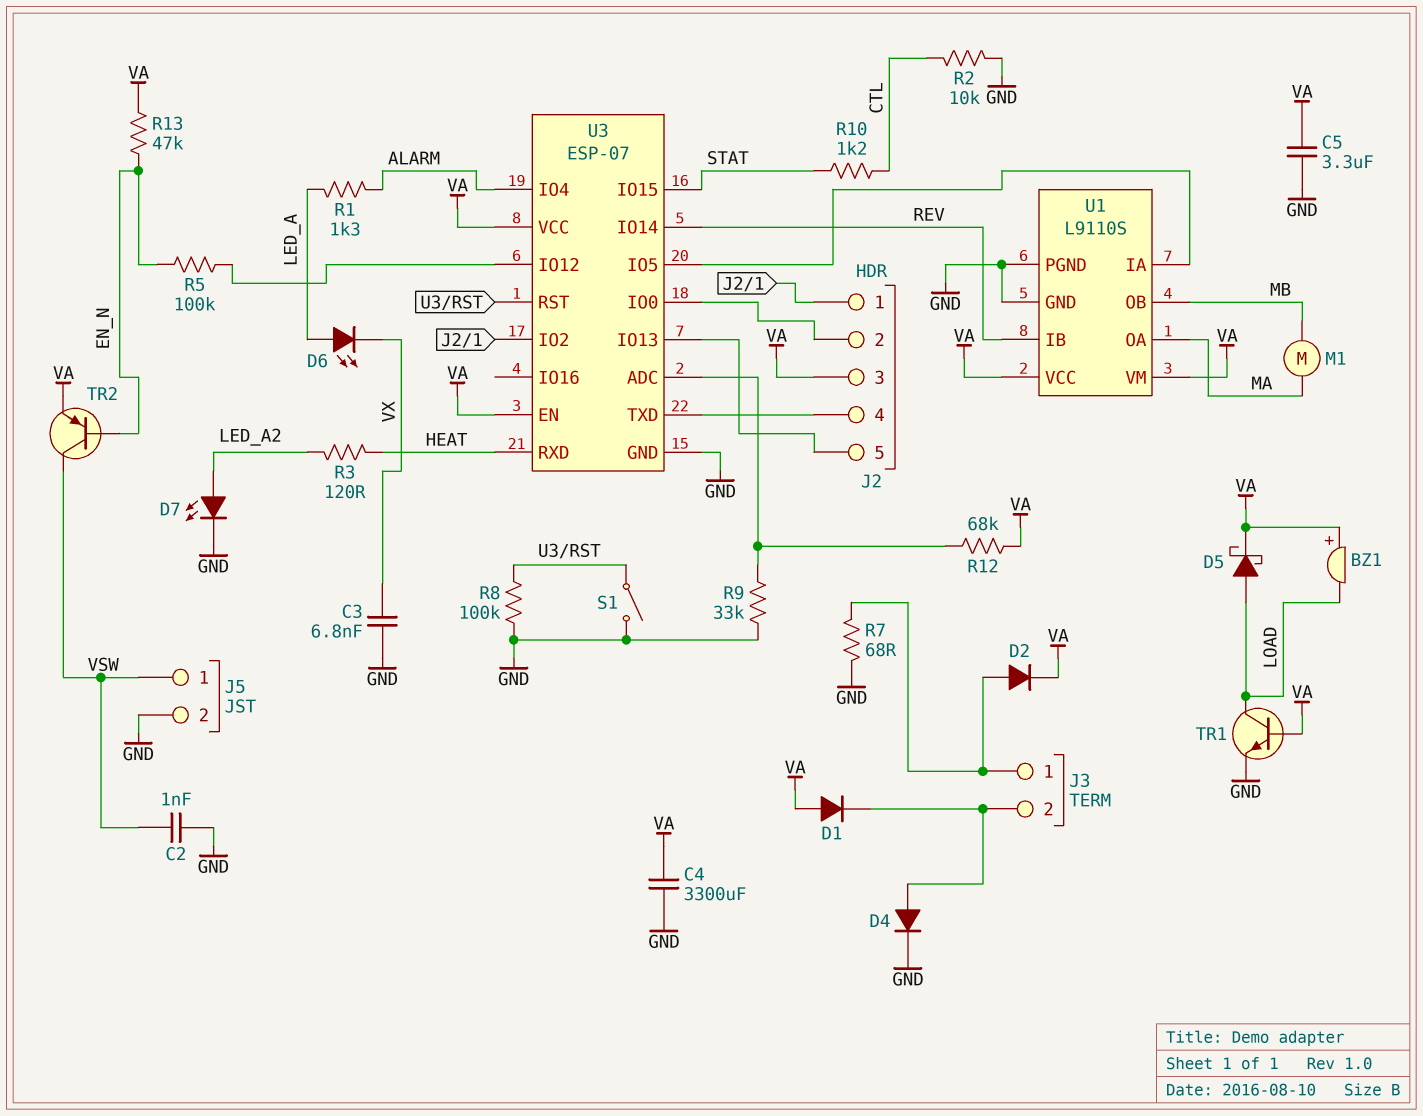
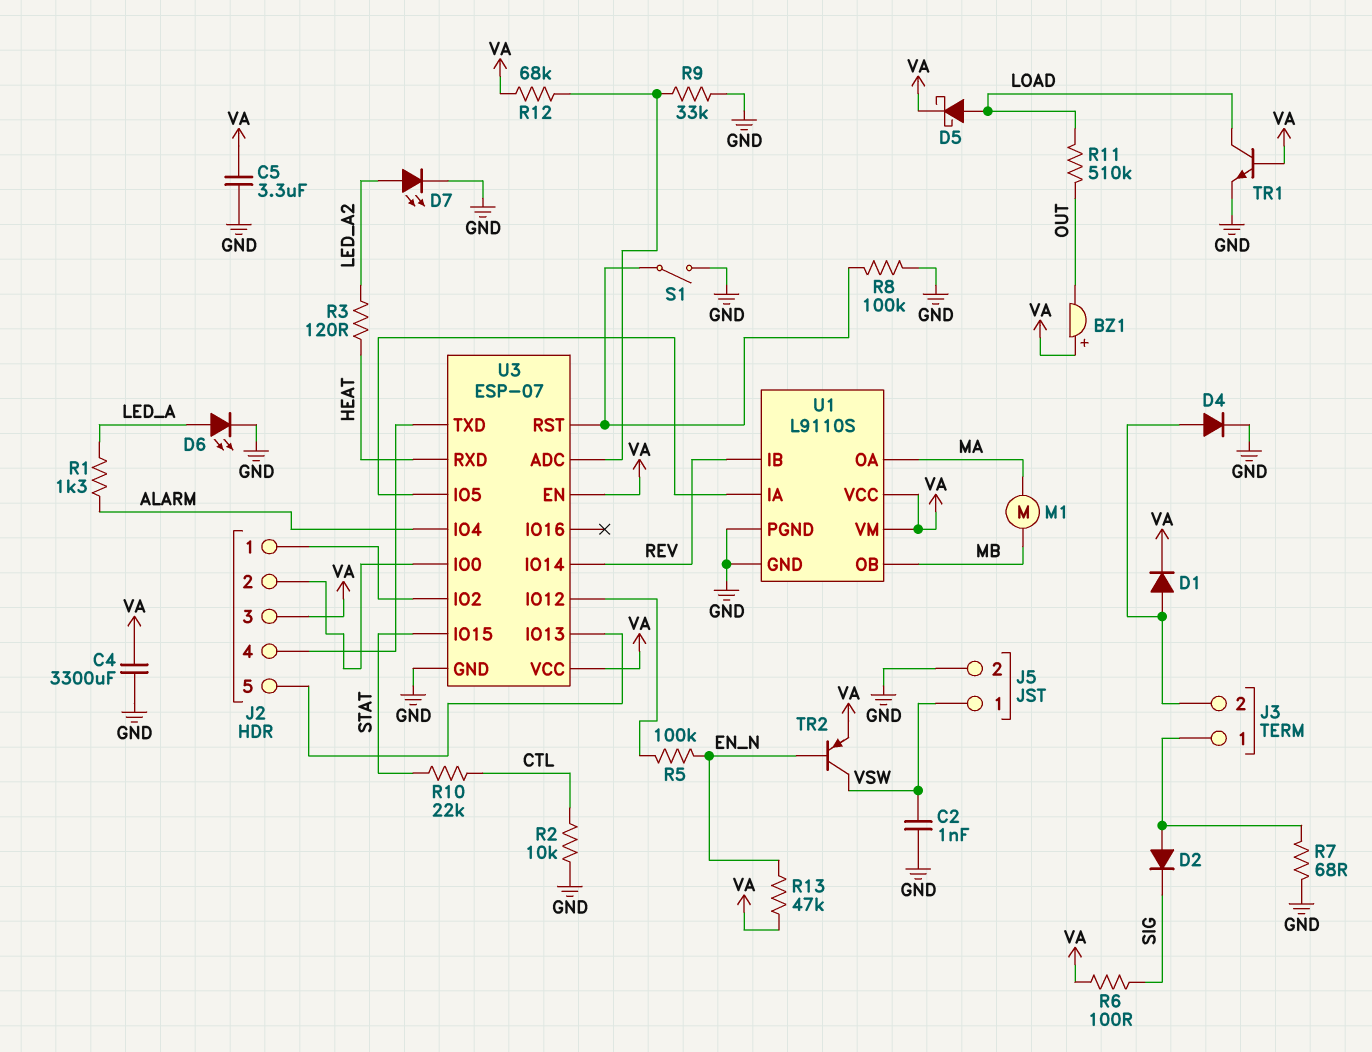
BZ1: buzzer (plus VA, minus LOAD) -> buzzer (plus VA, minus OUT)
C3: 6.8nF (GND, VX) -> none
D1: diode (A VA, K J3/2) -> diode (A J3/2, K VA)
D2: diode (A J3/1, K VA) -> diode (A J3/1, K SIG)
D6: LED (A LED_A, K VX) -> LED (A LED_A, K GND)
R6: none -> 100 (SIG, VA)
R10: 1.2k (CTL, STAT) -> 22k (CTL, STAT)
R11: none -> 510k (LOAD, OUT)

